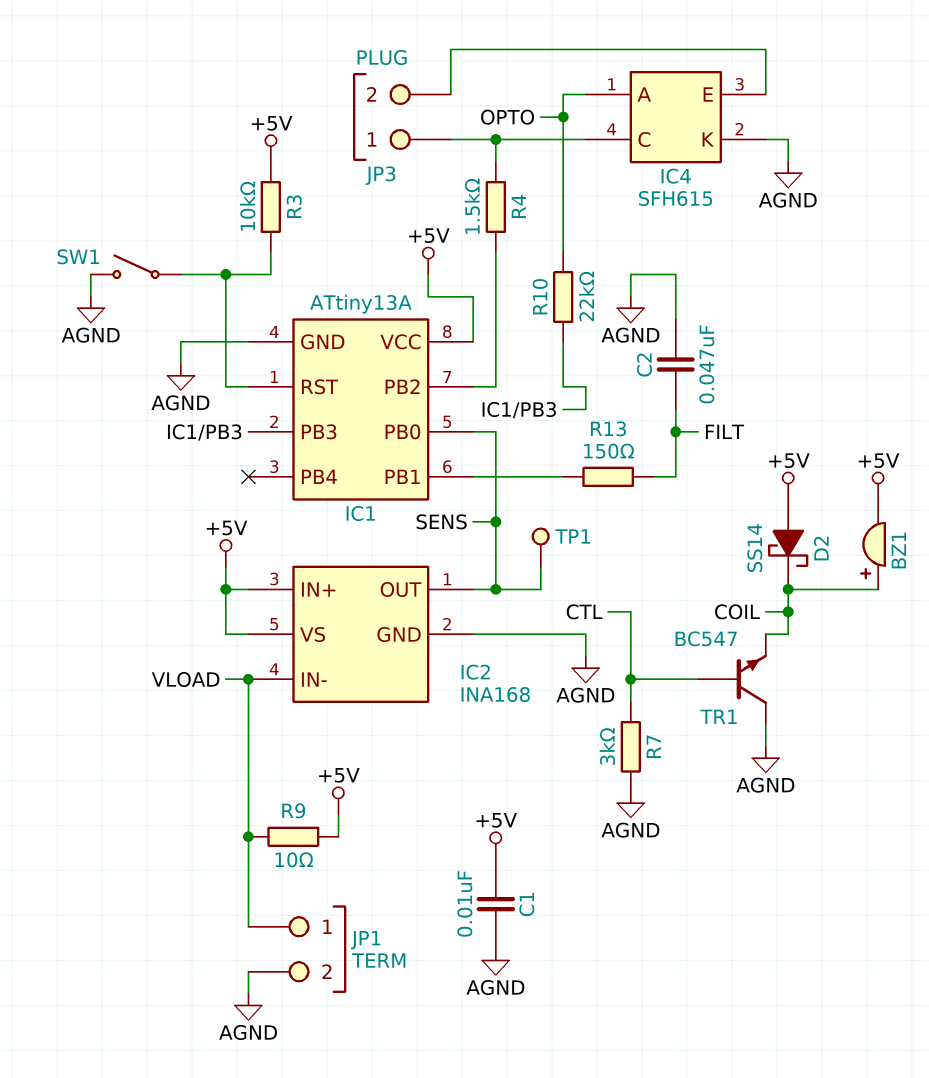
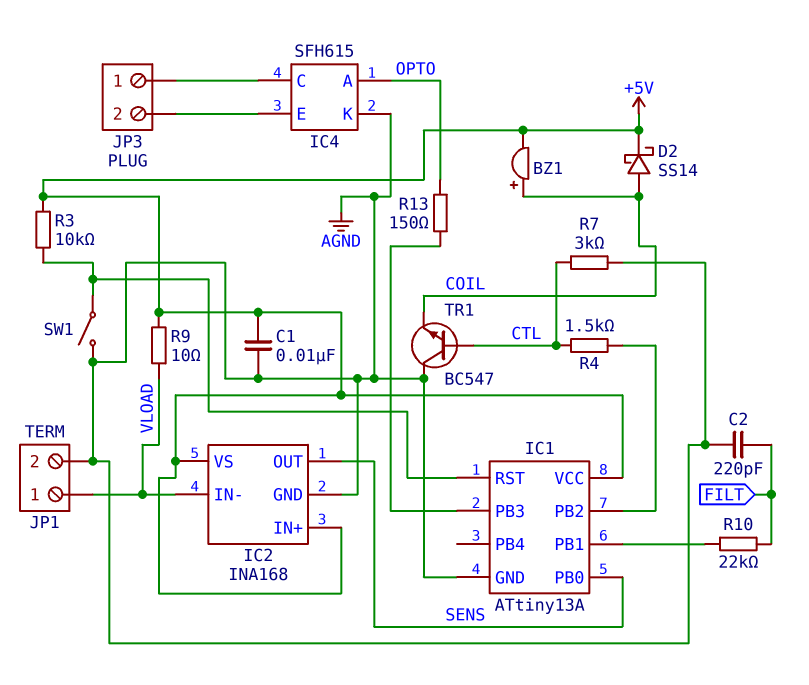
C2: 47nF (AGND, FILT) -> 220pF (AGND, FILT)
D2: schottky SS14 (A +5V, K COIL) -> schottky SS14 (A COIL, K +5V)
R4: 1.5k (IC1/PB2, IC4/C) -> 1.5k (CTL, IC1/PB2)
R10: 22k (IC1/PB3, OPTO) -> 22k (FILT, IC1/PB1)
R13: 150 (FILT, IC1/PB1) -> 150 (IC1/PB3, OPTO)
TP1: test point (SENS) -> none

